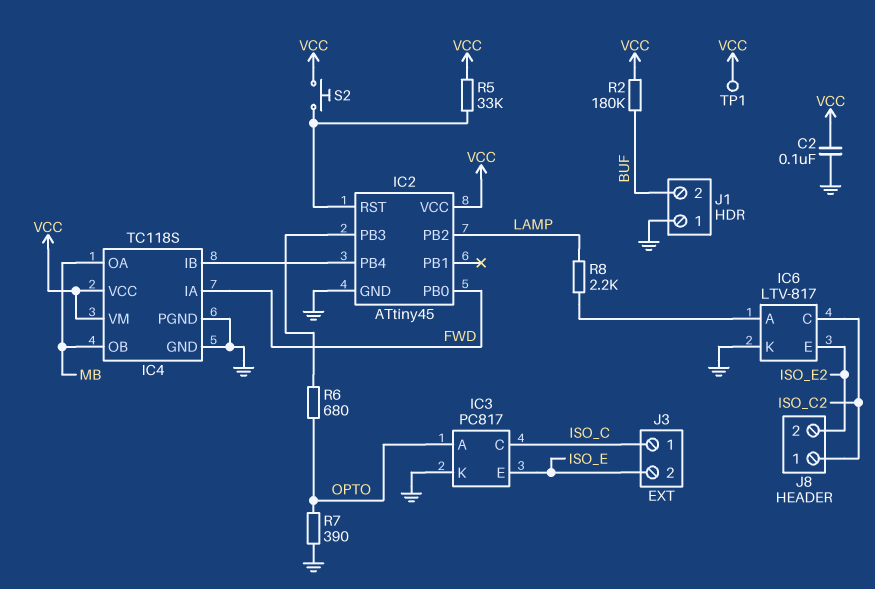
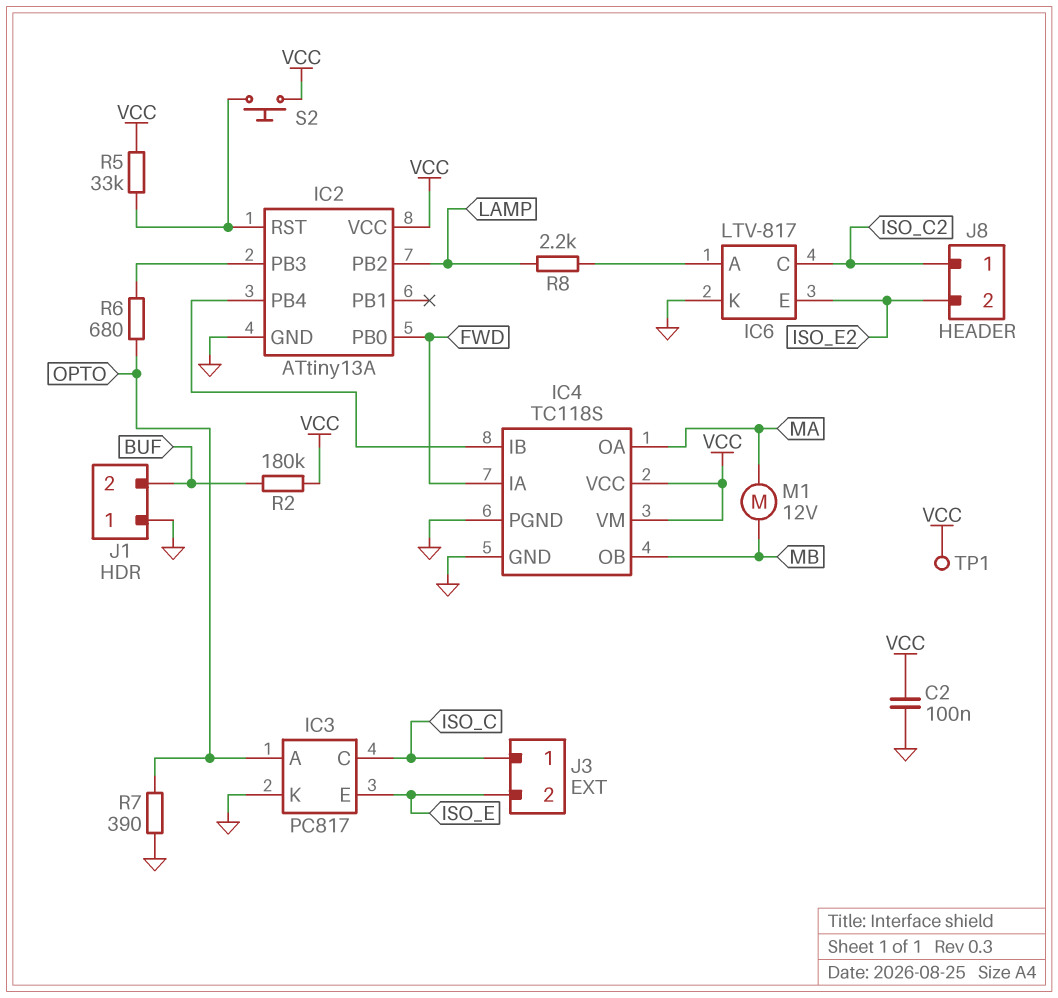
IC2: ATtiny45 -> ATtiny13A
IC4 pin OA: MB -> MA
M1: none -> motor 12V (MA, MB)

